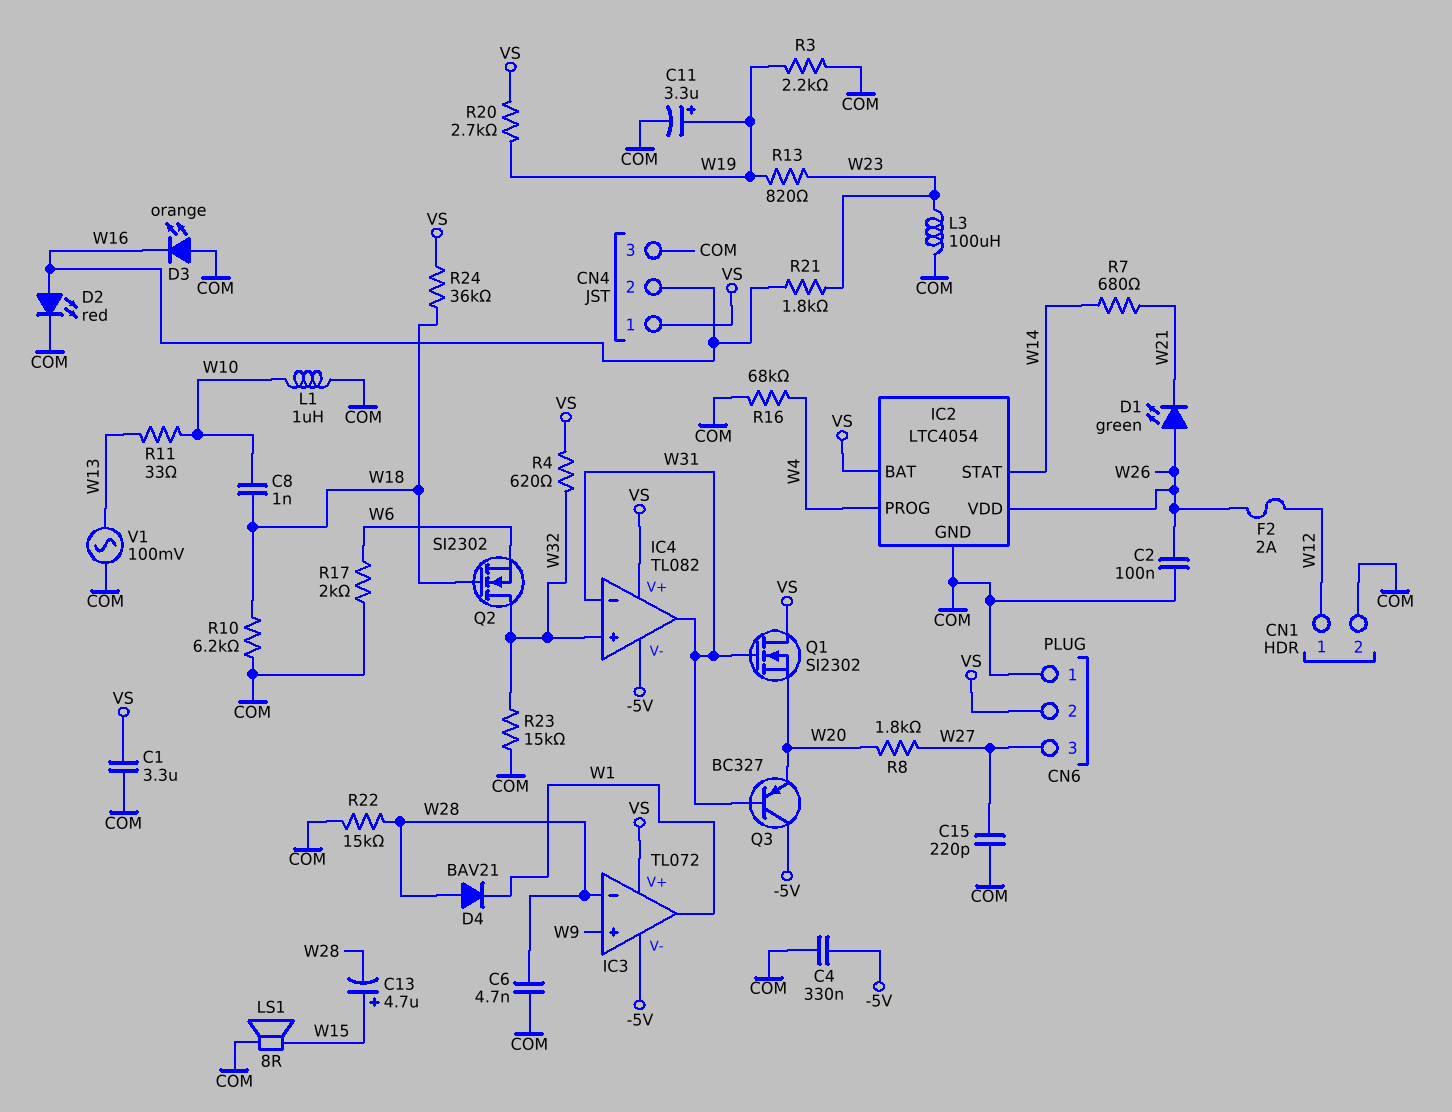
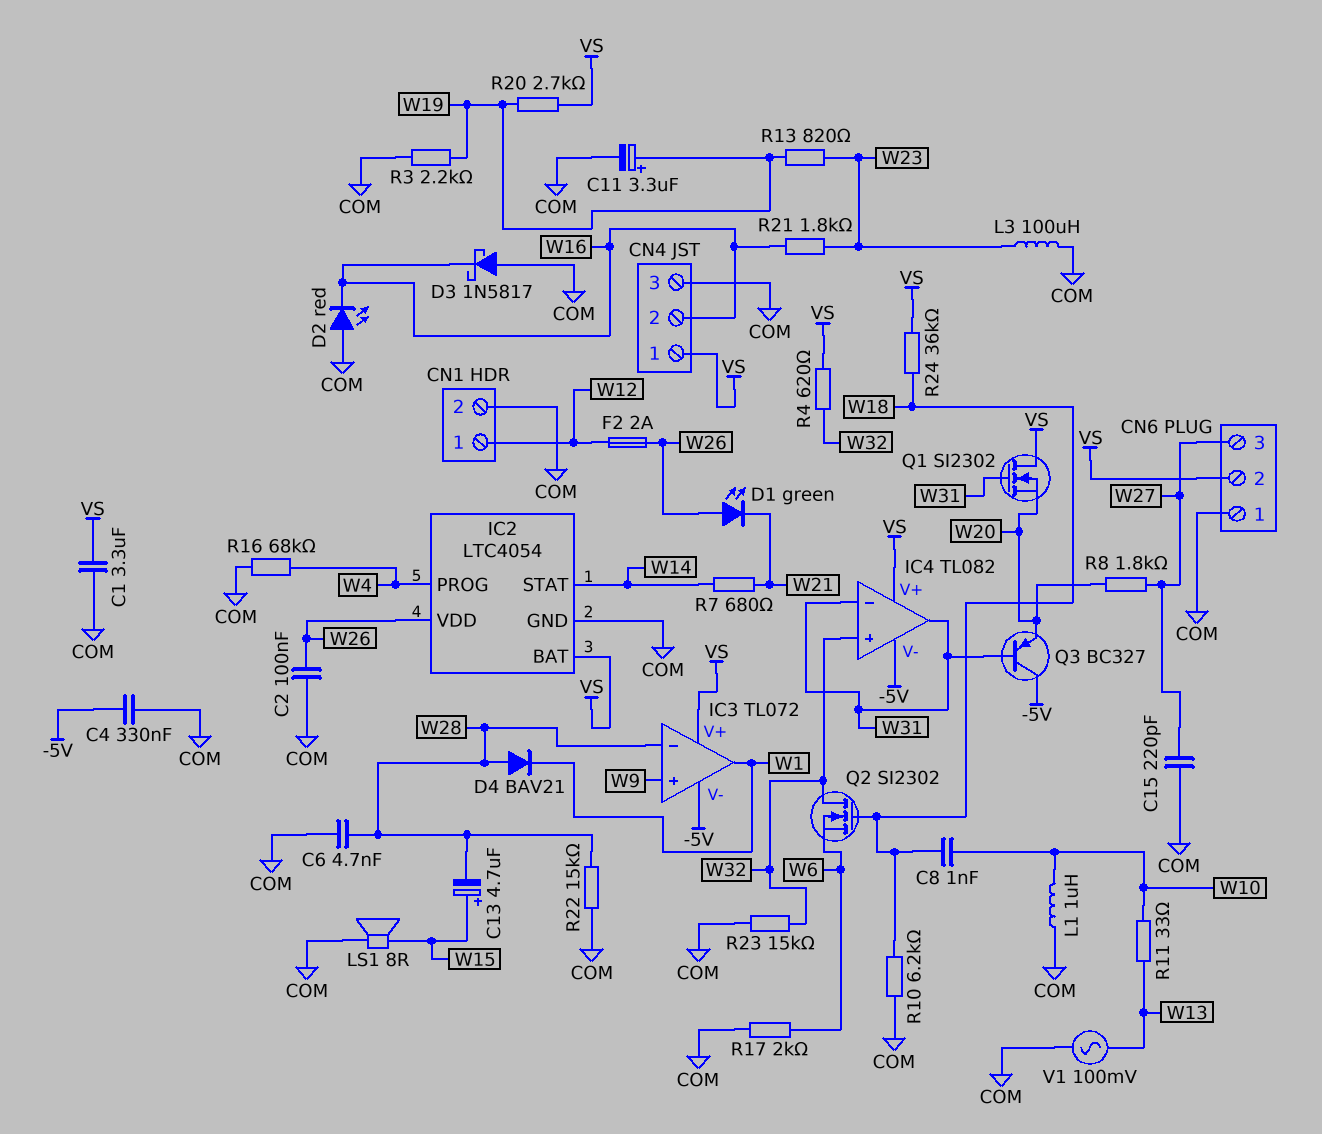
D2: LED red (A W16, K COM) -> LED red (A COM, K W16)
D3: LED orange (A COM, K W16) -> schottky 1N5817 (A COM, K W16)

